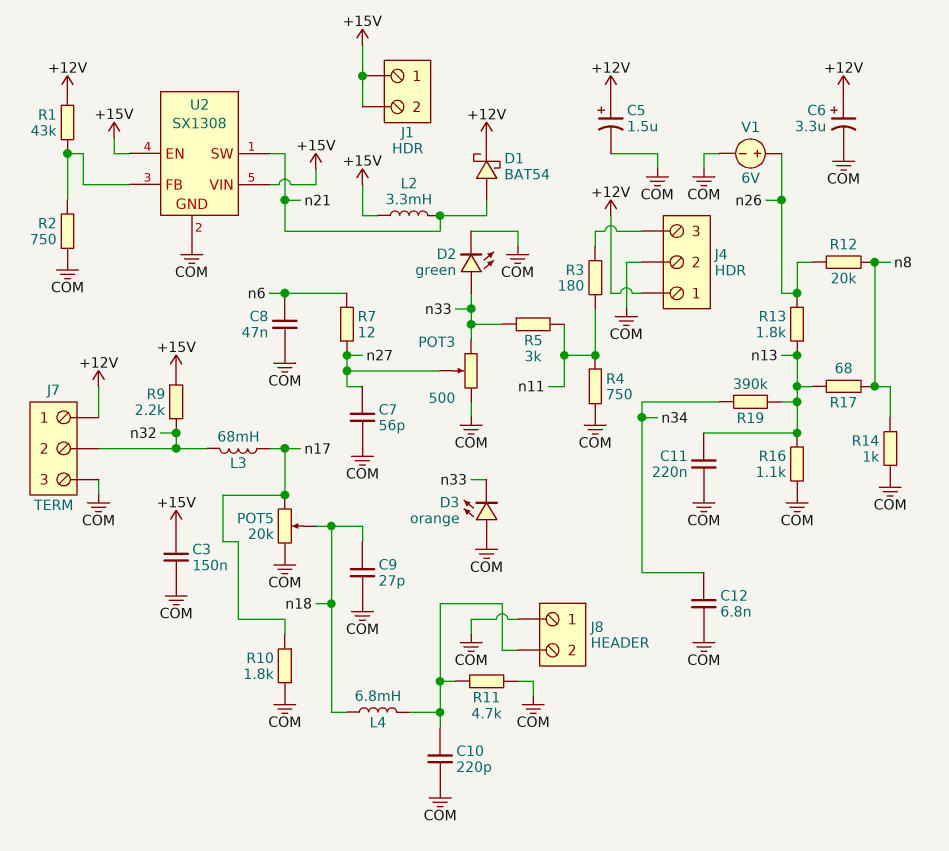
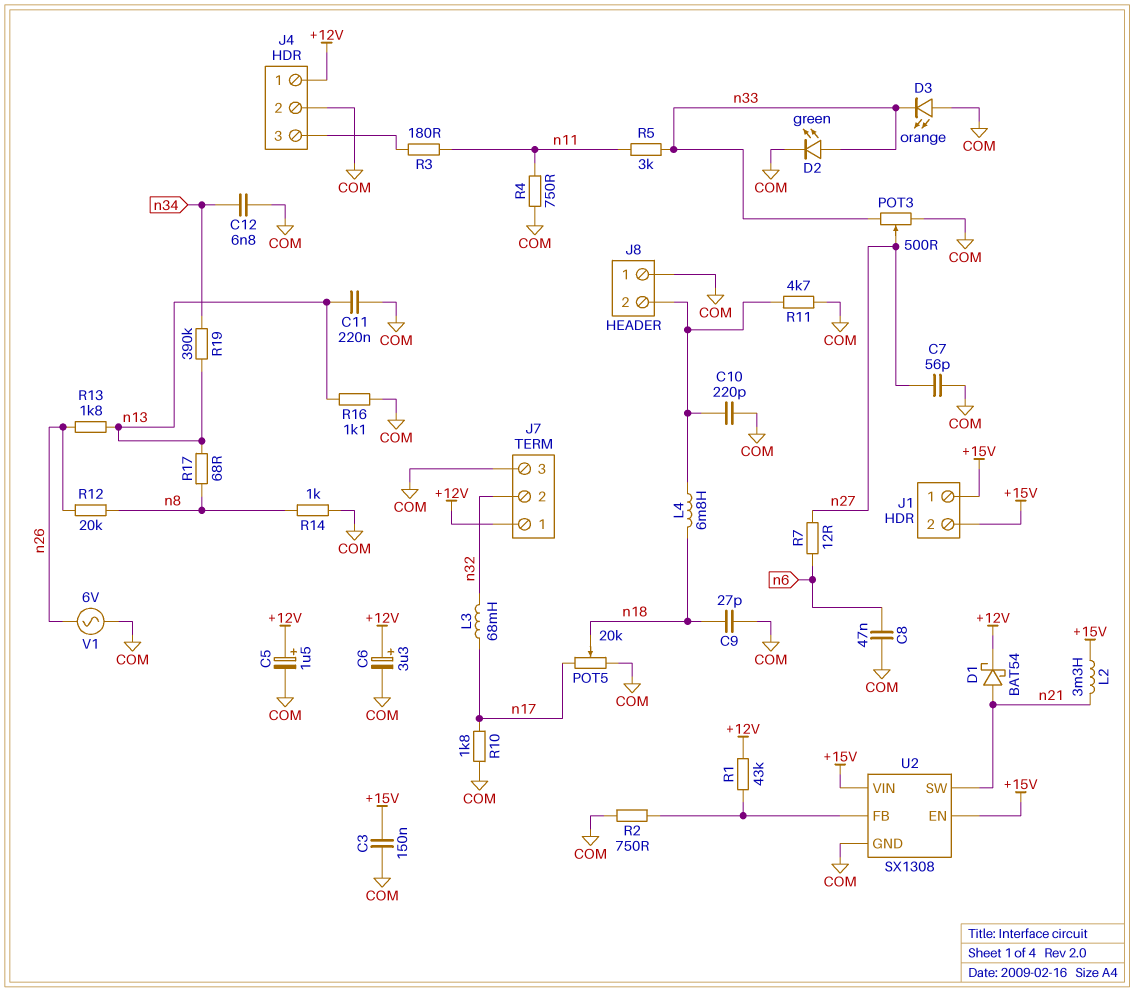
R9: 2.2k (+15V, n32) -> none
V1: 6V (plus n26, minus COM) -> AC 6V (COM, n26)

